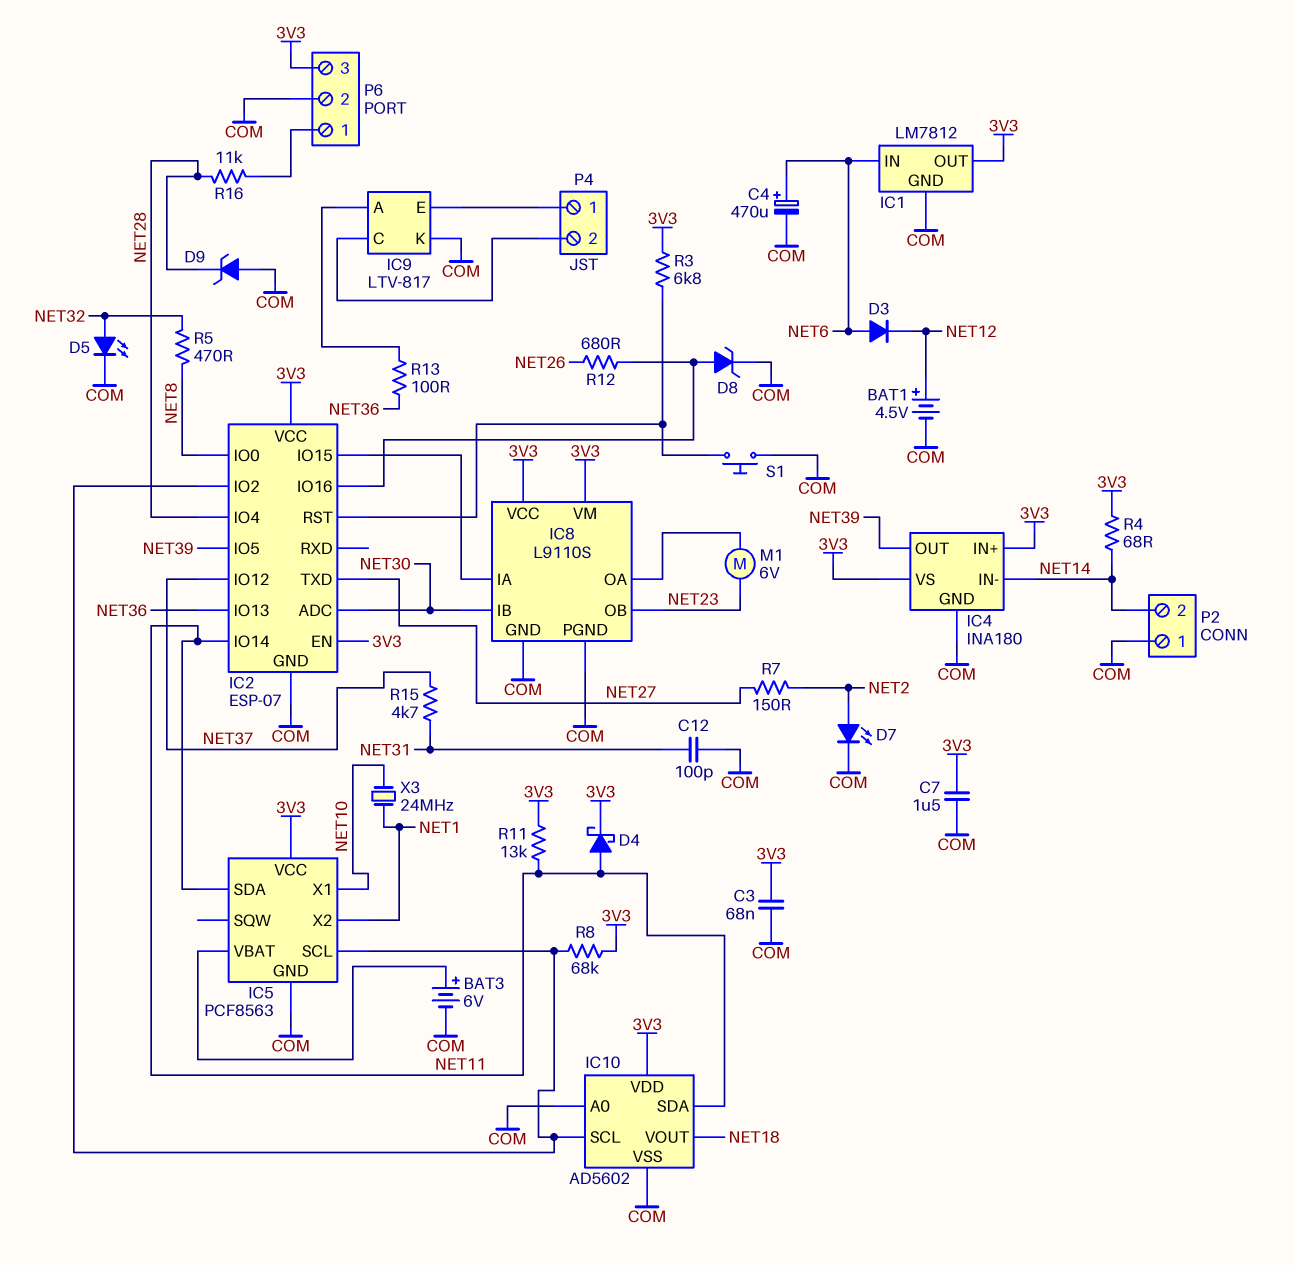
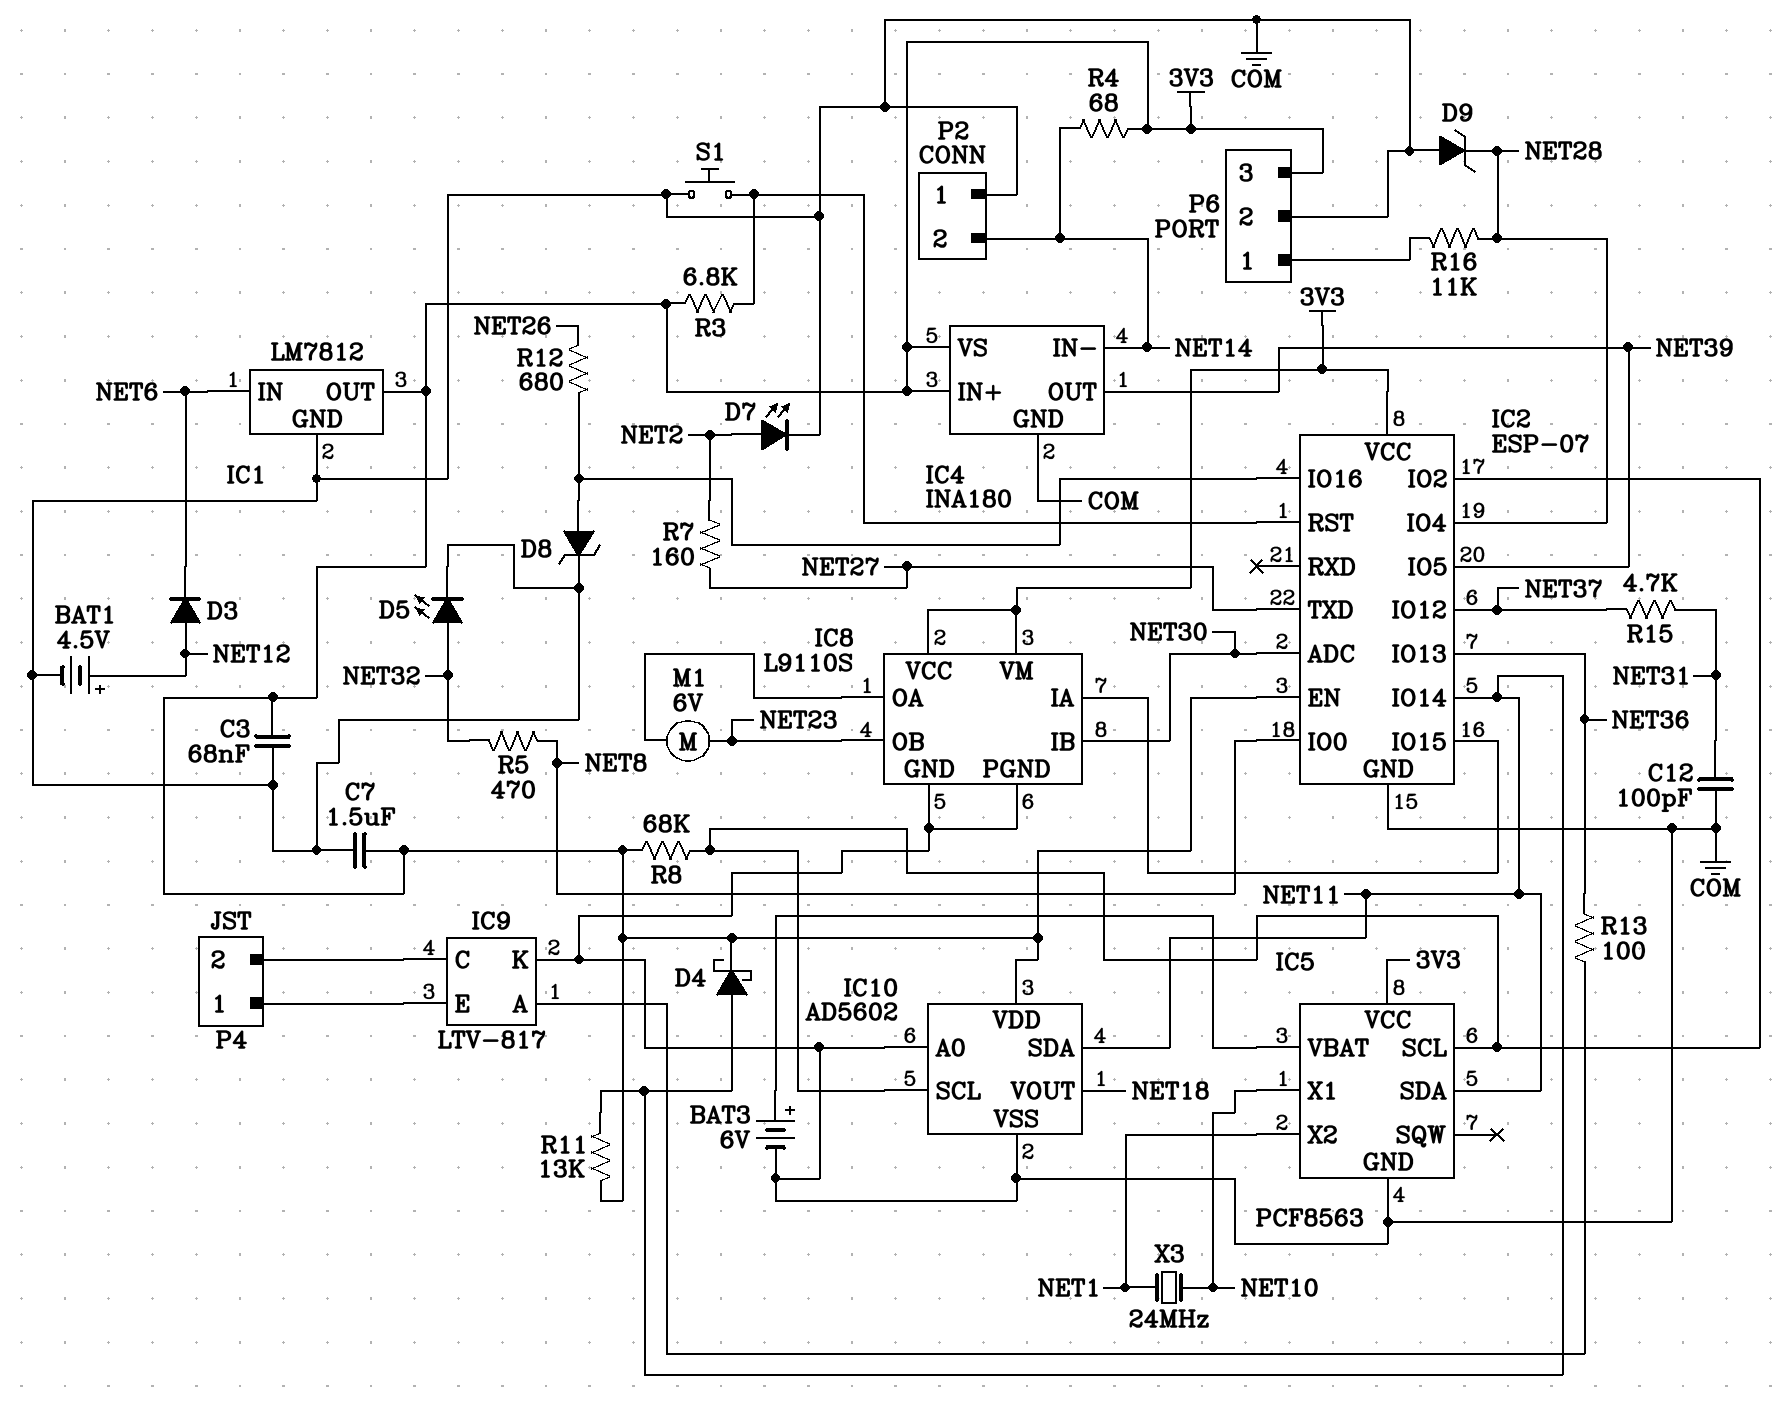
C4: 470uF (plus NET6, minus COM) -> none
D3: diode (A NET6, K NET12) -> diode (A NET12, K NET6)
R7: 150 (NET2, NET27) -> 160 (NET2, NET27)

